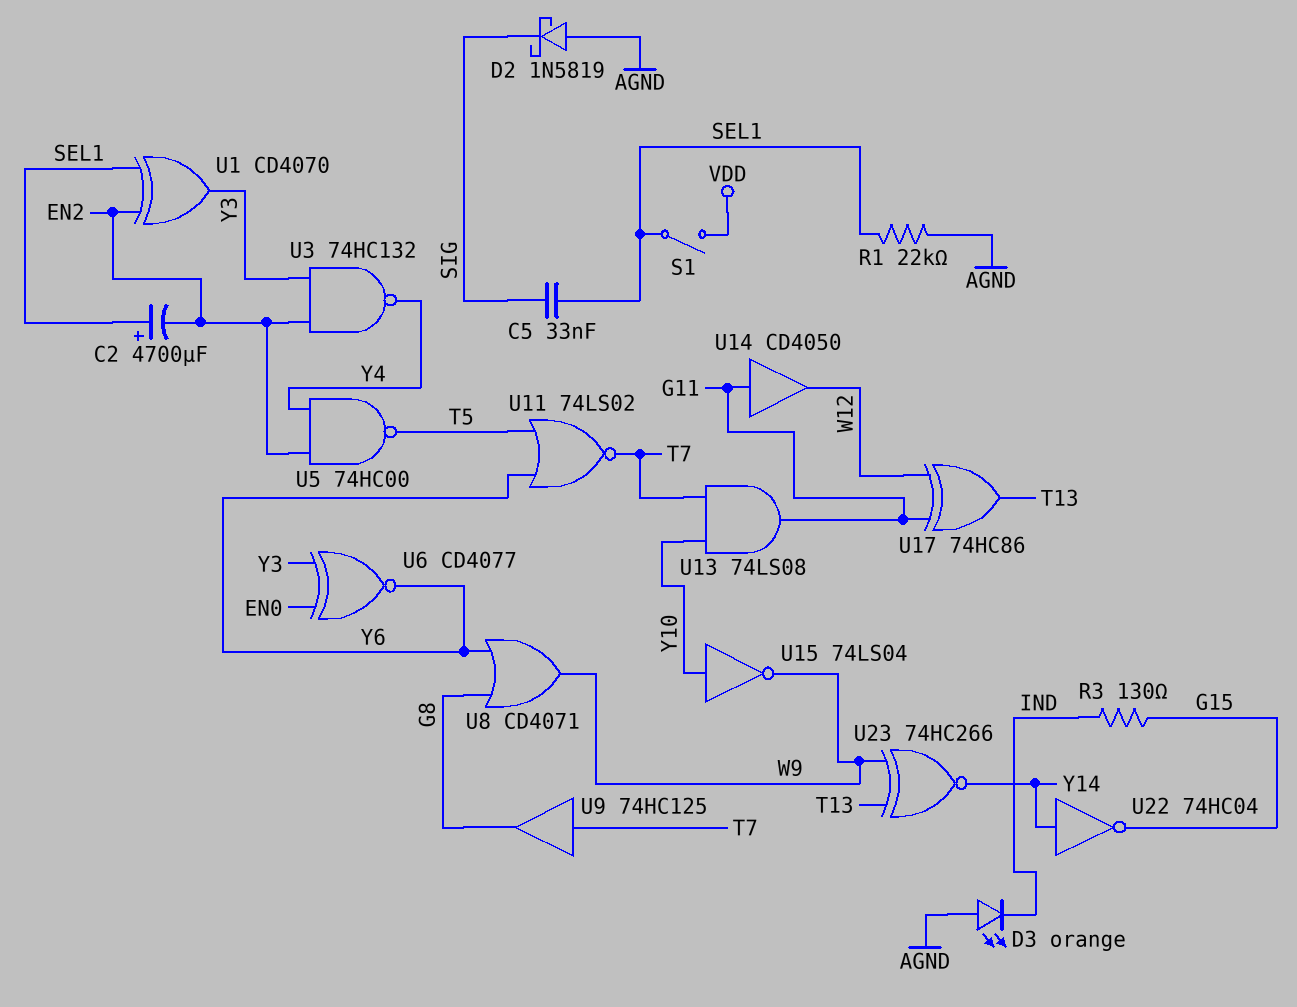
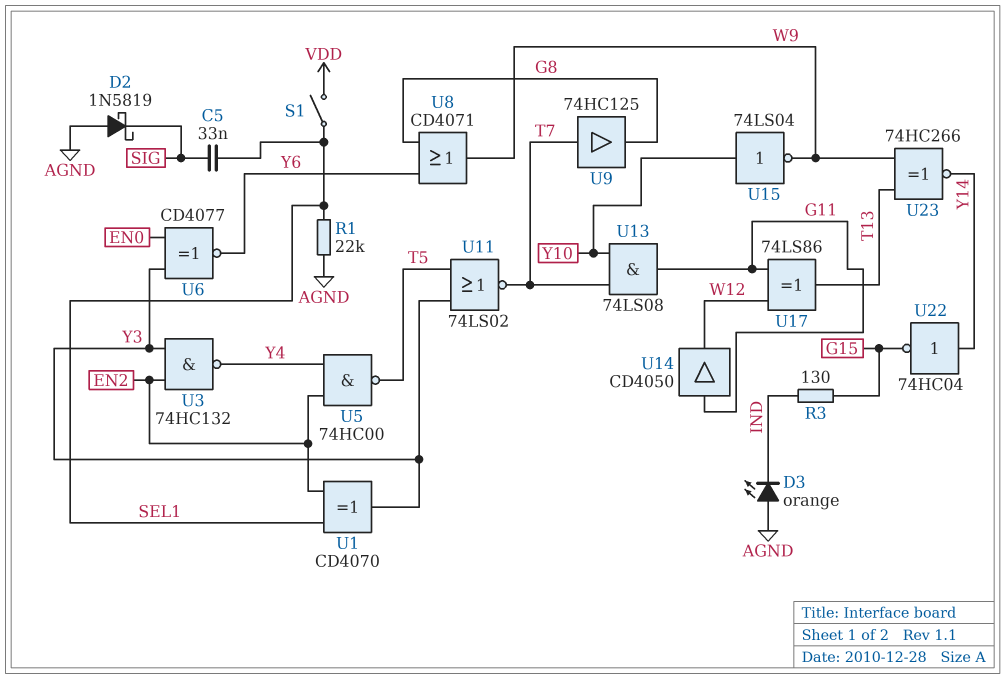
C2: 4700uF (plus SEL1, minus EN2) -> none
U11: NOR 74LS02 (in T5, in Y6, out T7) -> NOR 74LS02 (in T5, in Y3, out T7)
U17: XOR 74HC86 (in G11, in W12, out T13) -> XOR 74LS86 (in G11, in W12, out T13)

